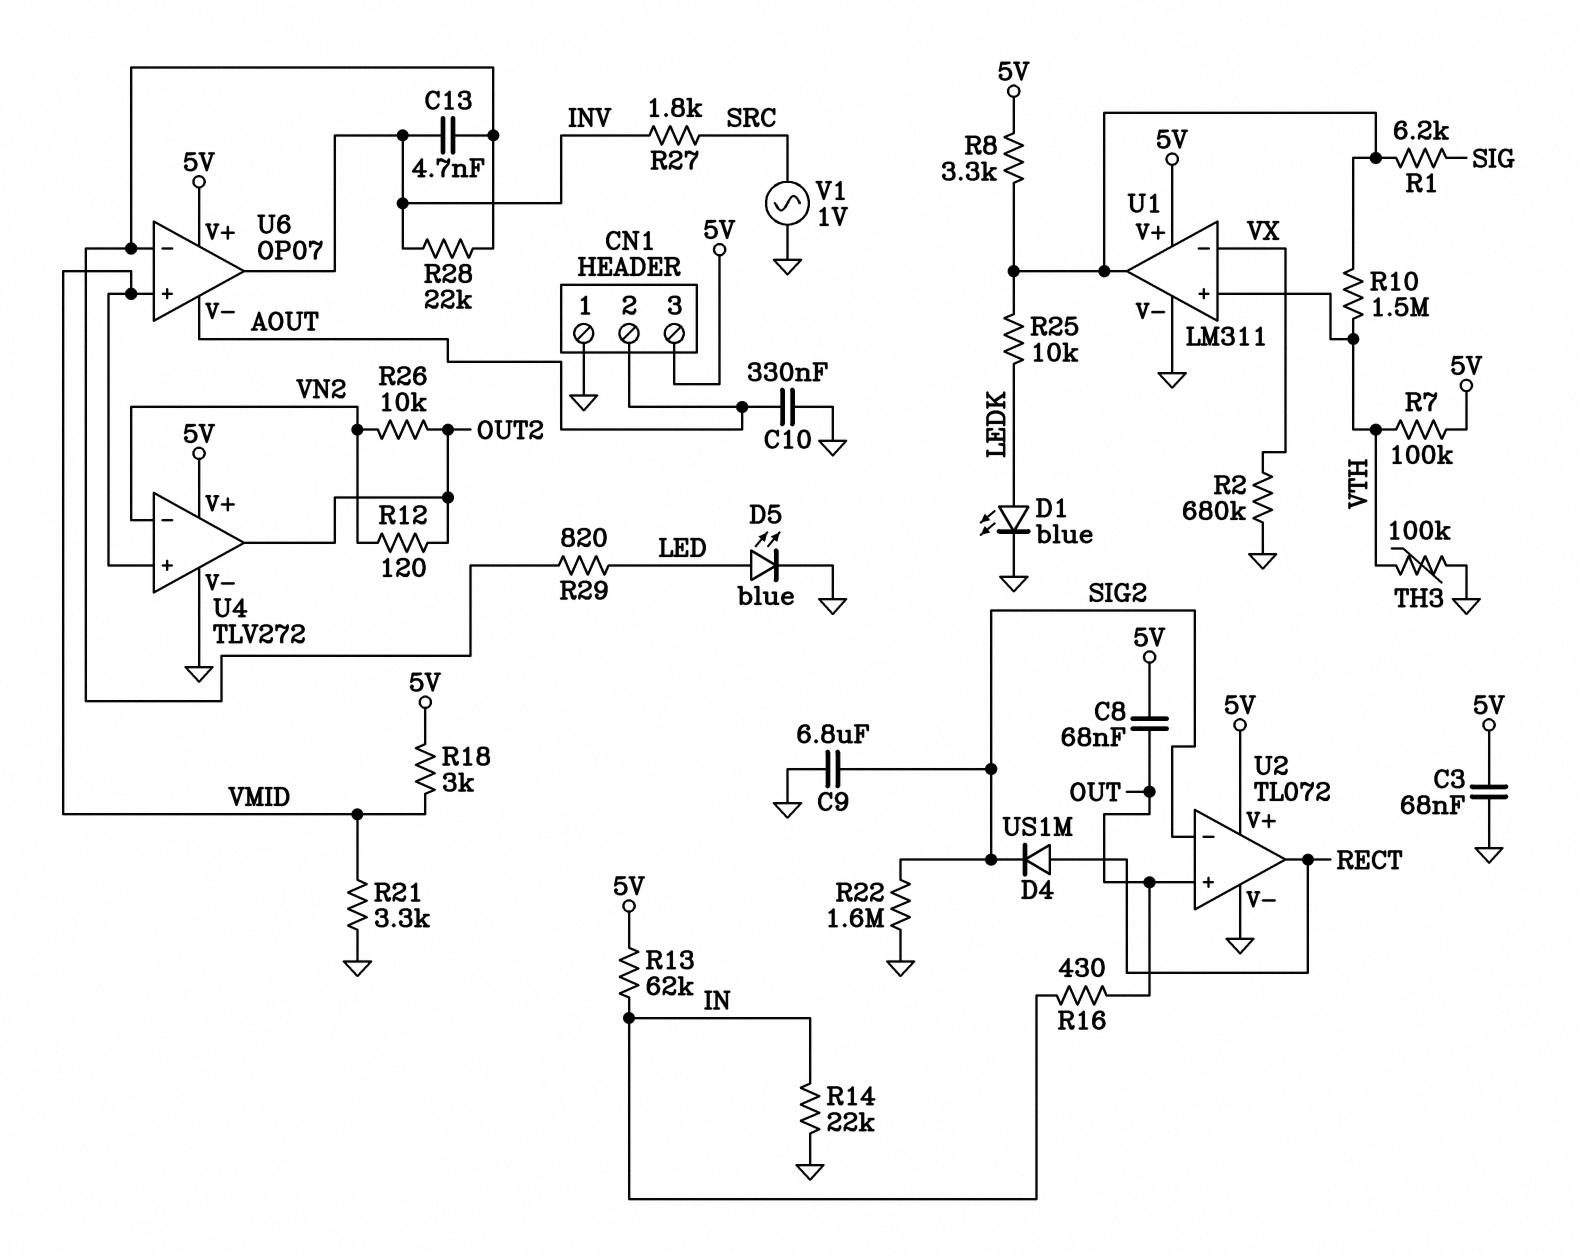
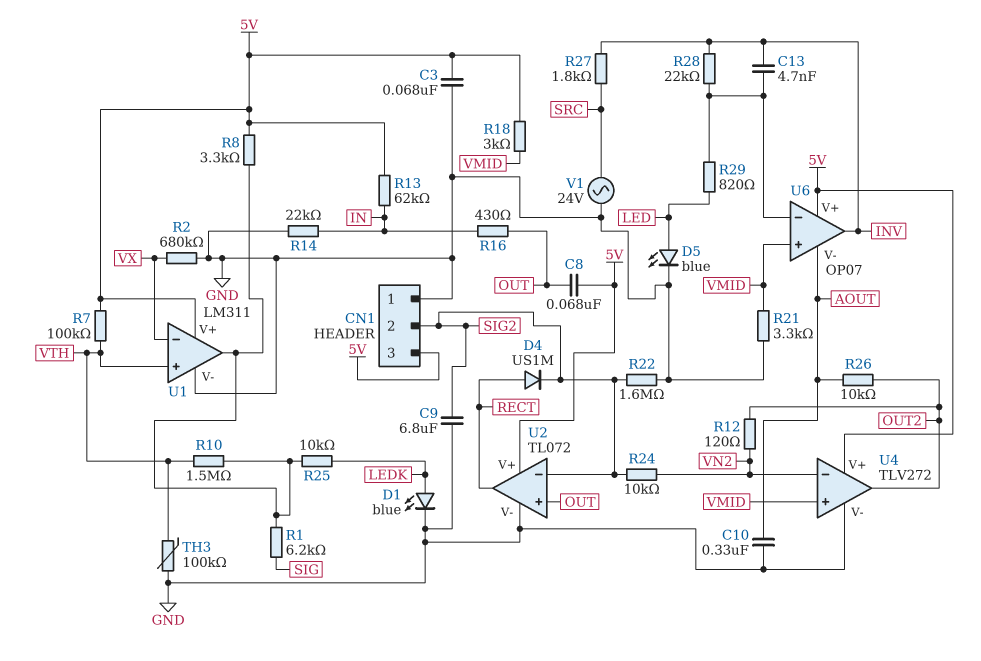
CN1 pin 2: AOUT -> SIG2
R24: none -> 10k (SIG2, VN2)
R26: 10k (OUT2, VN2) -> 10k (AOUT, OUT2)
V1: AC 1V (GND, SRC) -> AC 24V (GND, SRC)

